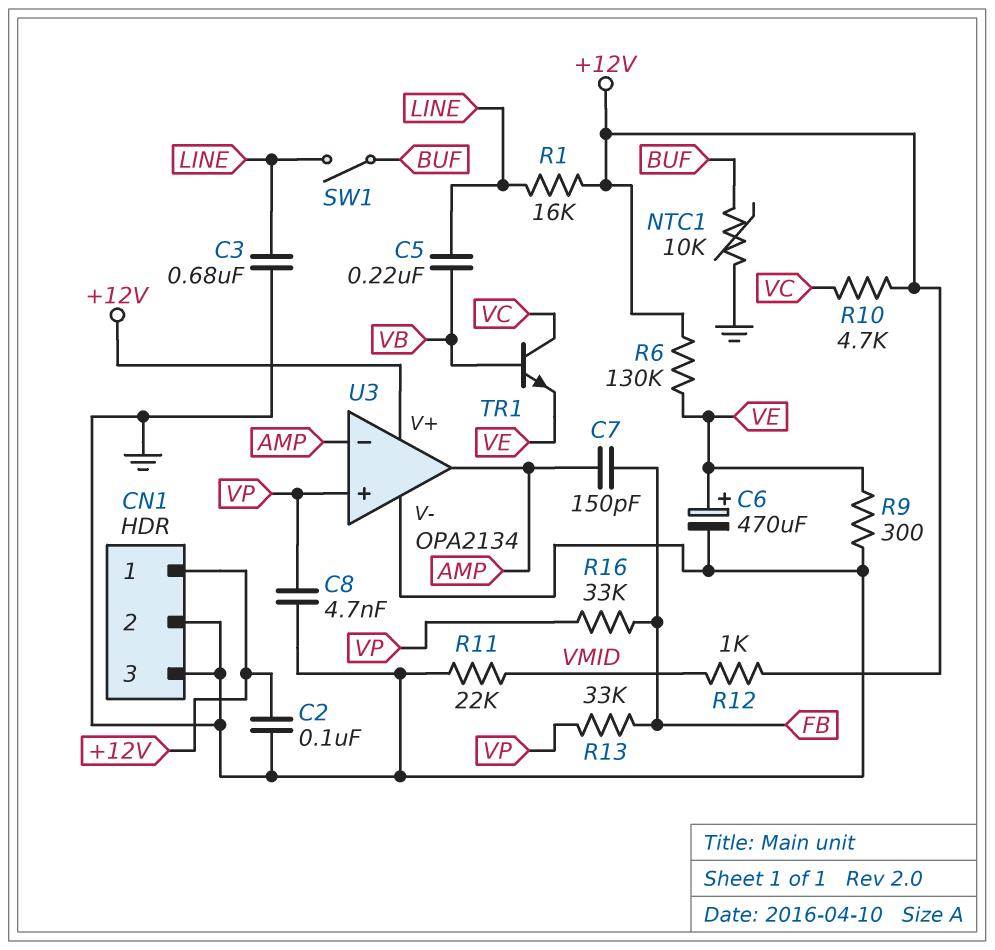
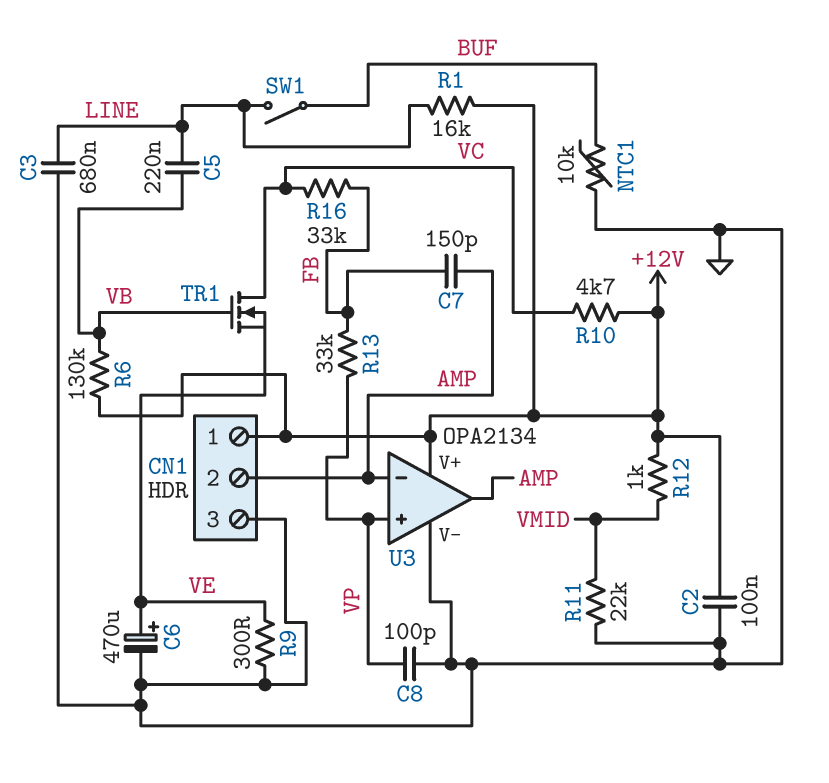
C8: 4.7nF (GND, VP) -> 100pF (GND, VP)
CN1 pin 2: GND -> AMP
R6: 130k (+12V, VE) -> 130k (+12V, VB)
R16: 33k (FB, VP) -> 33k (FB, VC)
TR1: NPN (B VB, C VC, E VE) -> NMOS (G VB, D VC, S VE)

